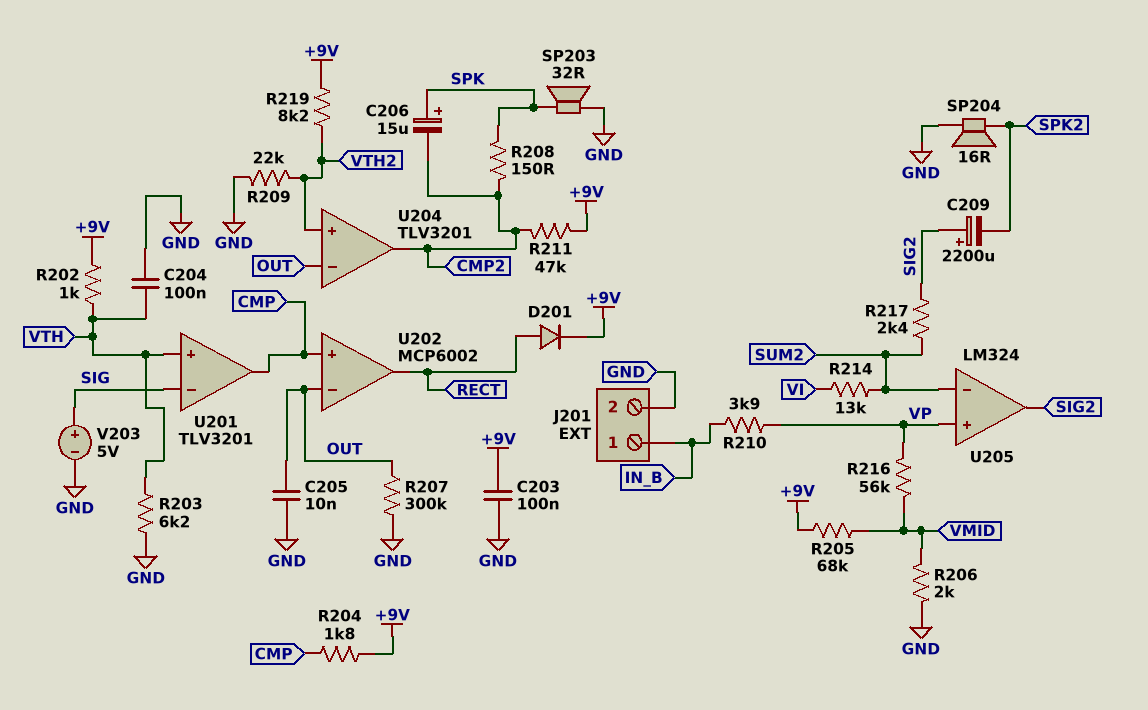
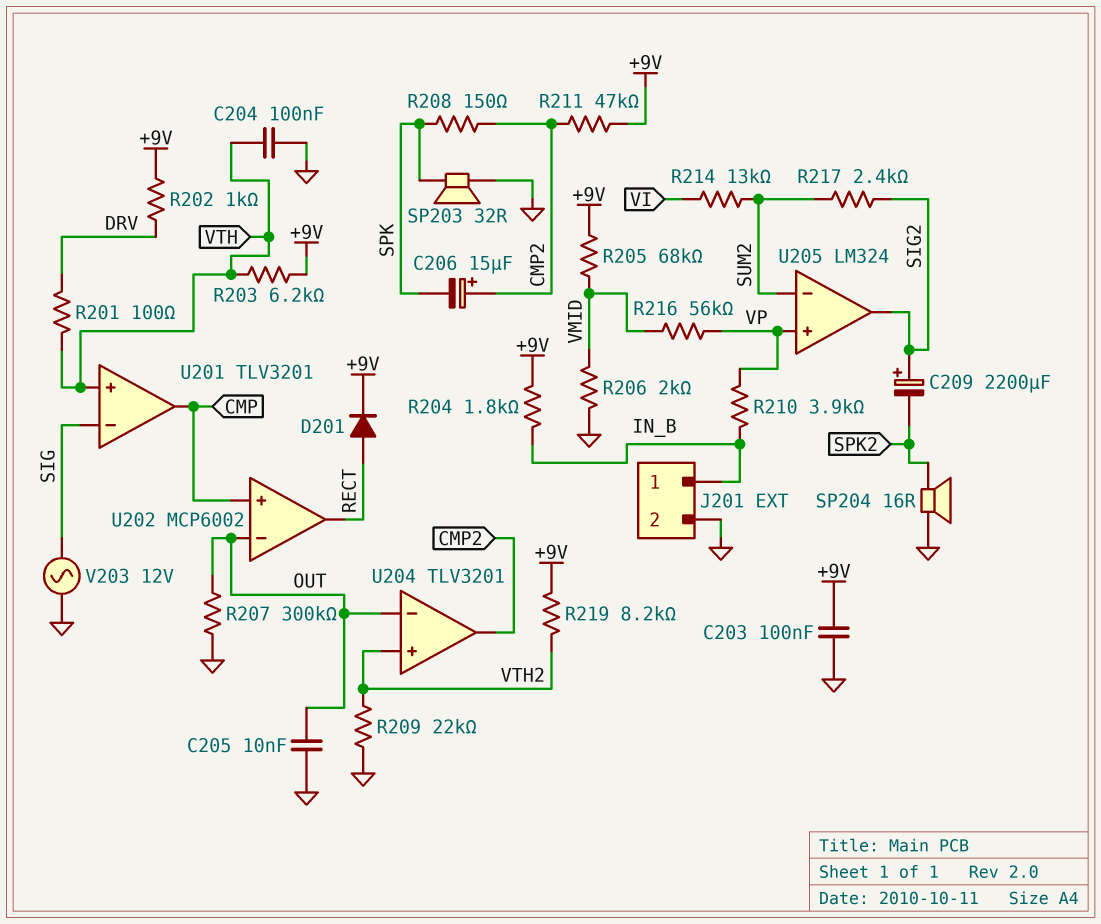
C206: 15uF (plus SPK, minus CMP2) -> 15uF (plus CMP2, minus SPK)
R201: none -> 100 (DRV, VTH)
R202: 1k (+9V, VTH) -> 1k (+9V, DRV)
R203: 6.2k (GND, VTH) -> 6.2k (+9V, VTH)
R204: 1.8k (+9V, CMP) -> 1.8k (+9V, IN_B)
V203: 5V (plus SIG, minus GND) -> AC 12V (GND, SIG)

